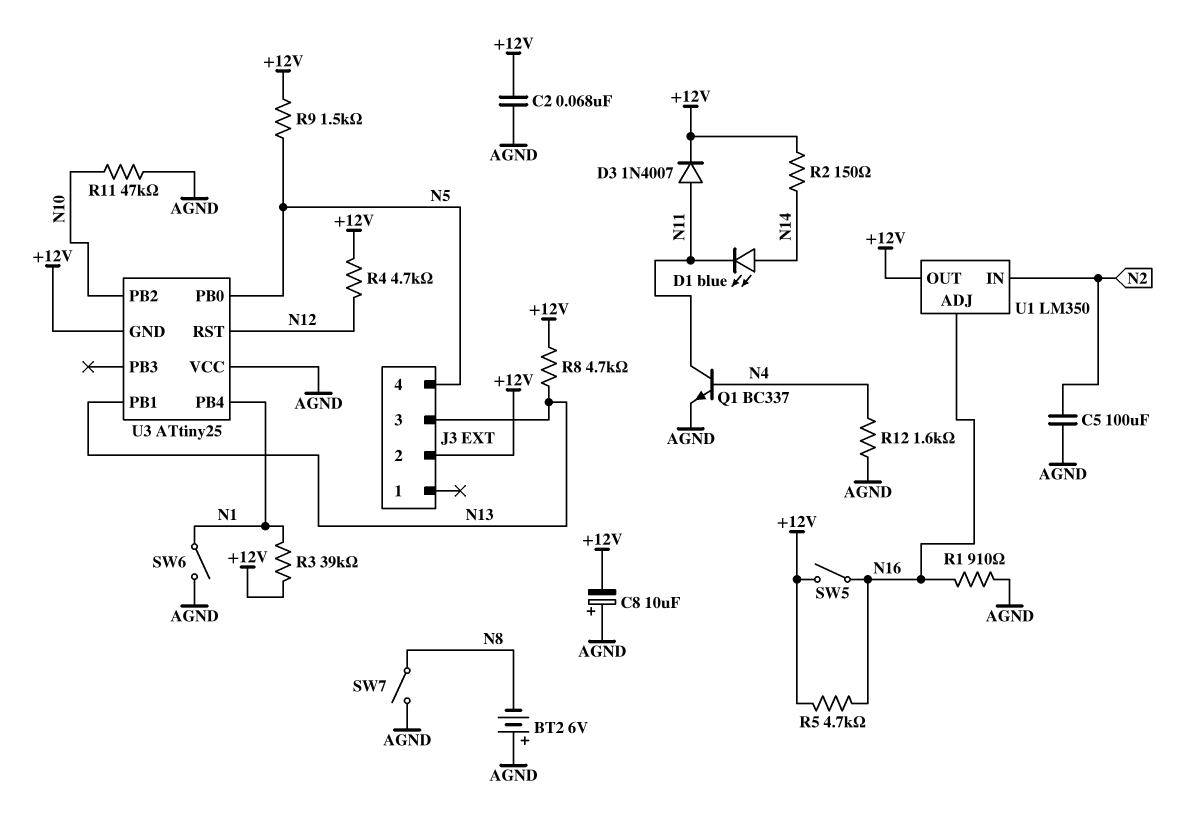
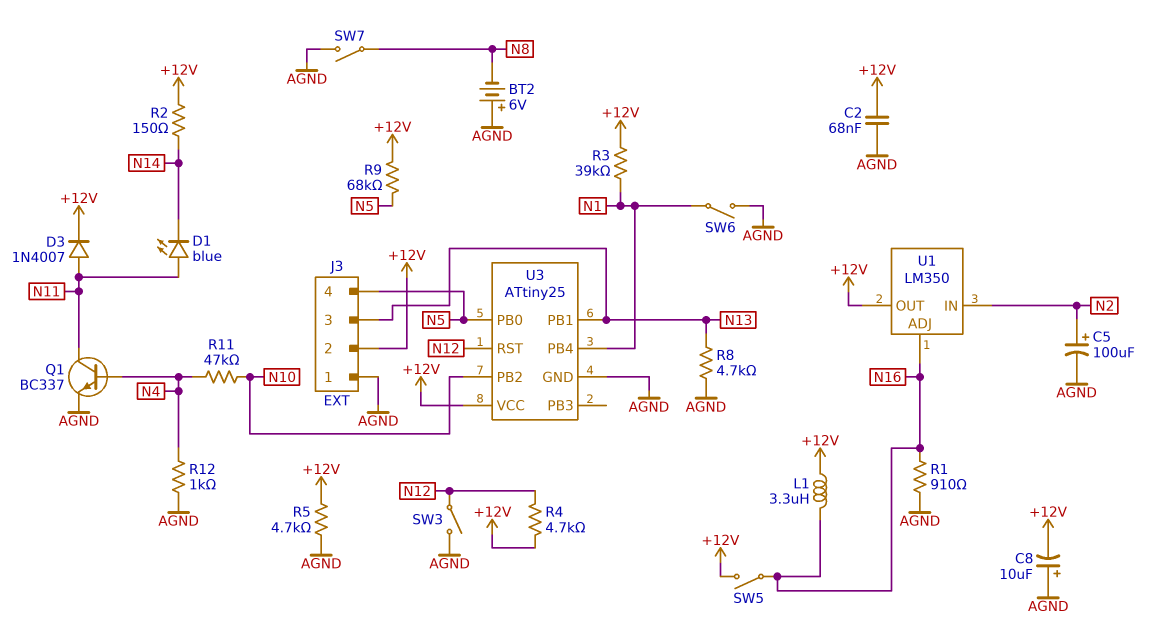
C5: 100uF (AGND, N2) -> 100uF (plus N2, minus AGND)
D1: LED blue (A N14, K N11) -> LED blue (A N11, K N14)
J3 pin 1: none -> AGND
L1: none -> 3.3uH (+12V, N16)
R5: 4.7k (+12V, N16) -> 4.7k (+12V, AGND)
R8: 4.7k (+12V, N13) -> 4.7k (AGND, N13)
R9: 1.5k (+12V, N5) -> 68k (+12V, N5)
R11: 47k (AGND, N10) -> 47k (N4, N10)
R12: 1.6k (AGND, N4) -> 1k (AGND, N4)
SW3: none -> switch (AGND, N12)
U3 pin GND: +12V -> AGND
U3 pin VCC: AGND -> +12V

